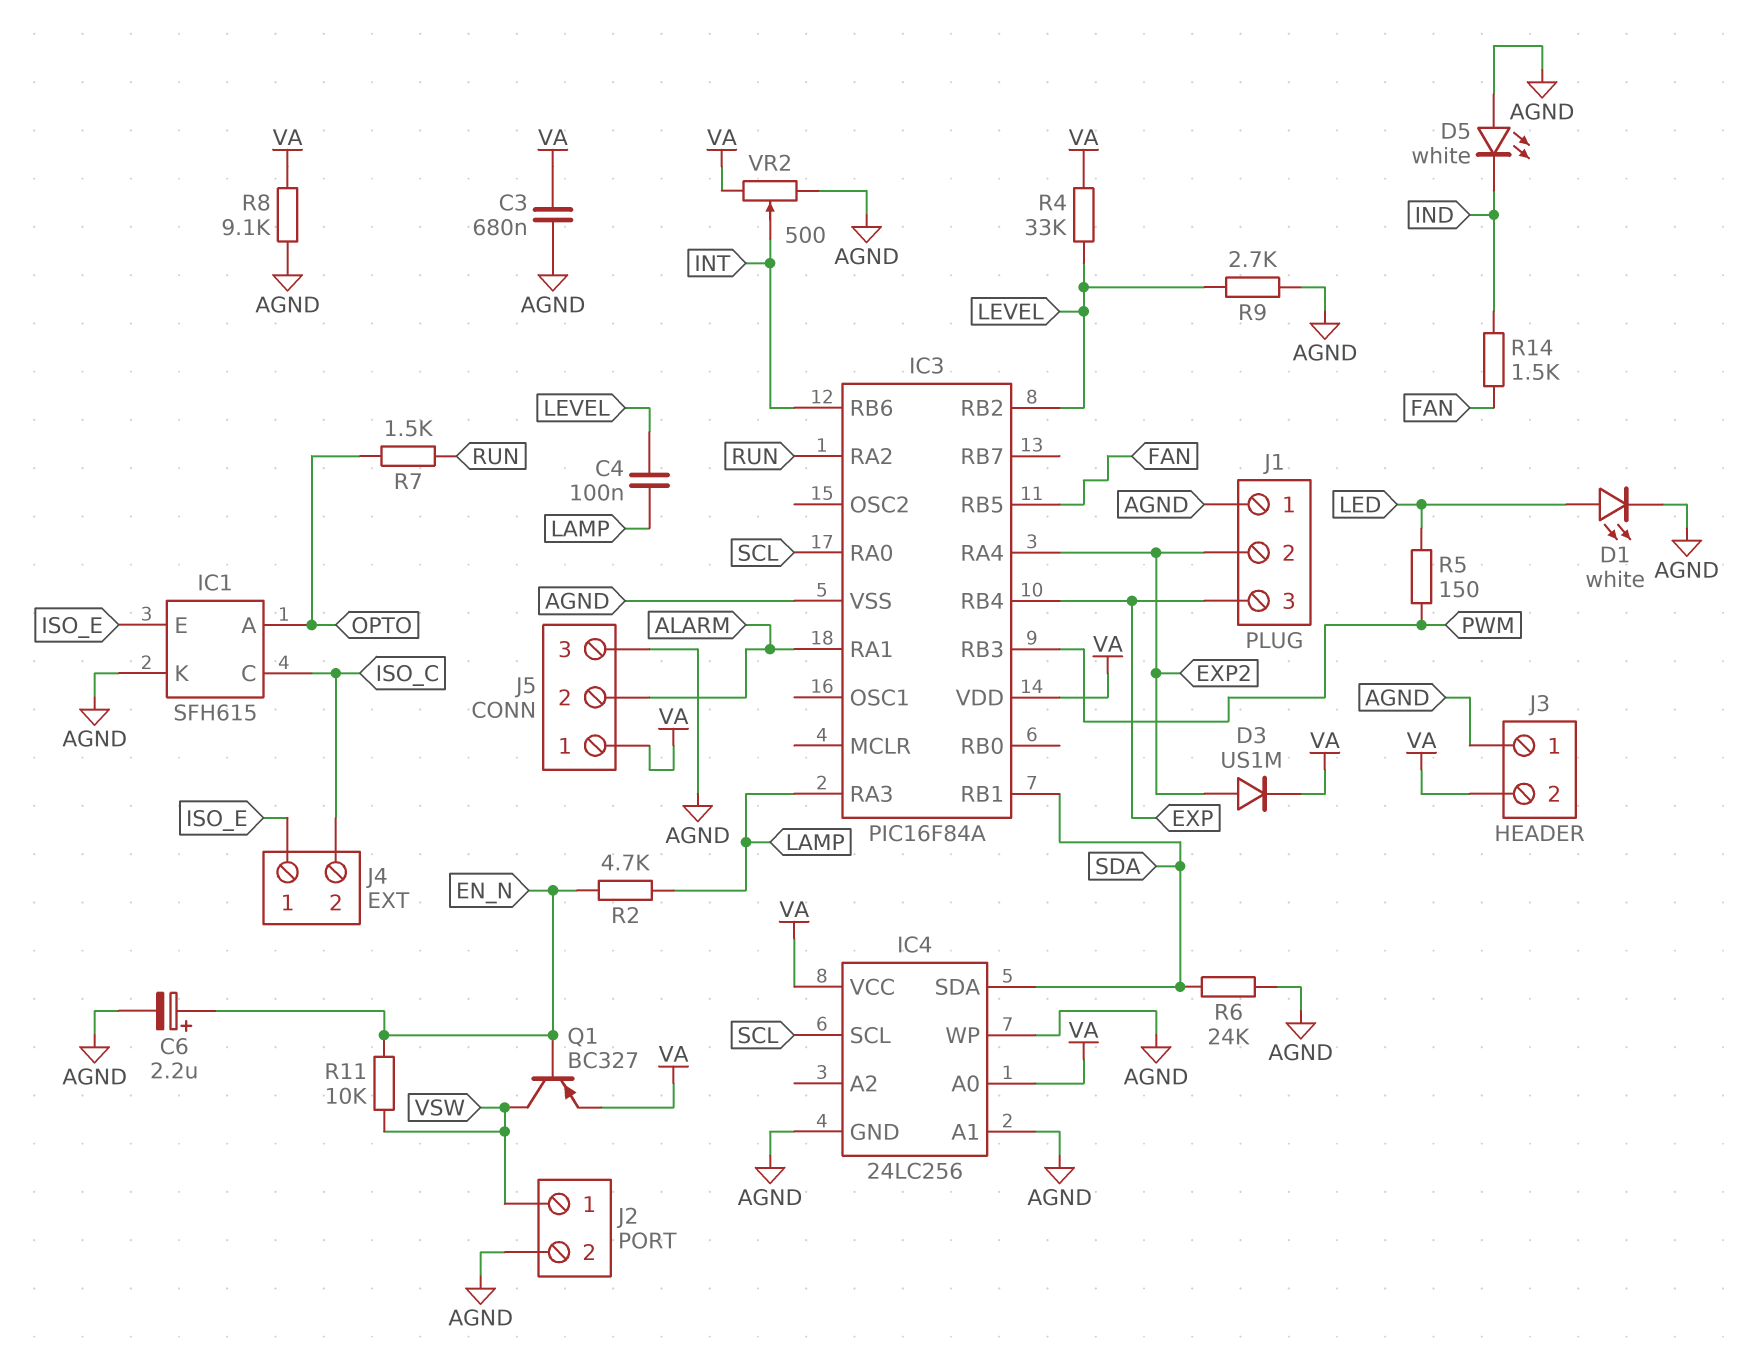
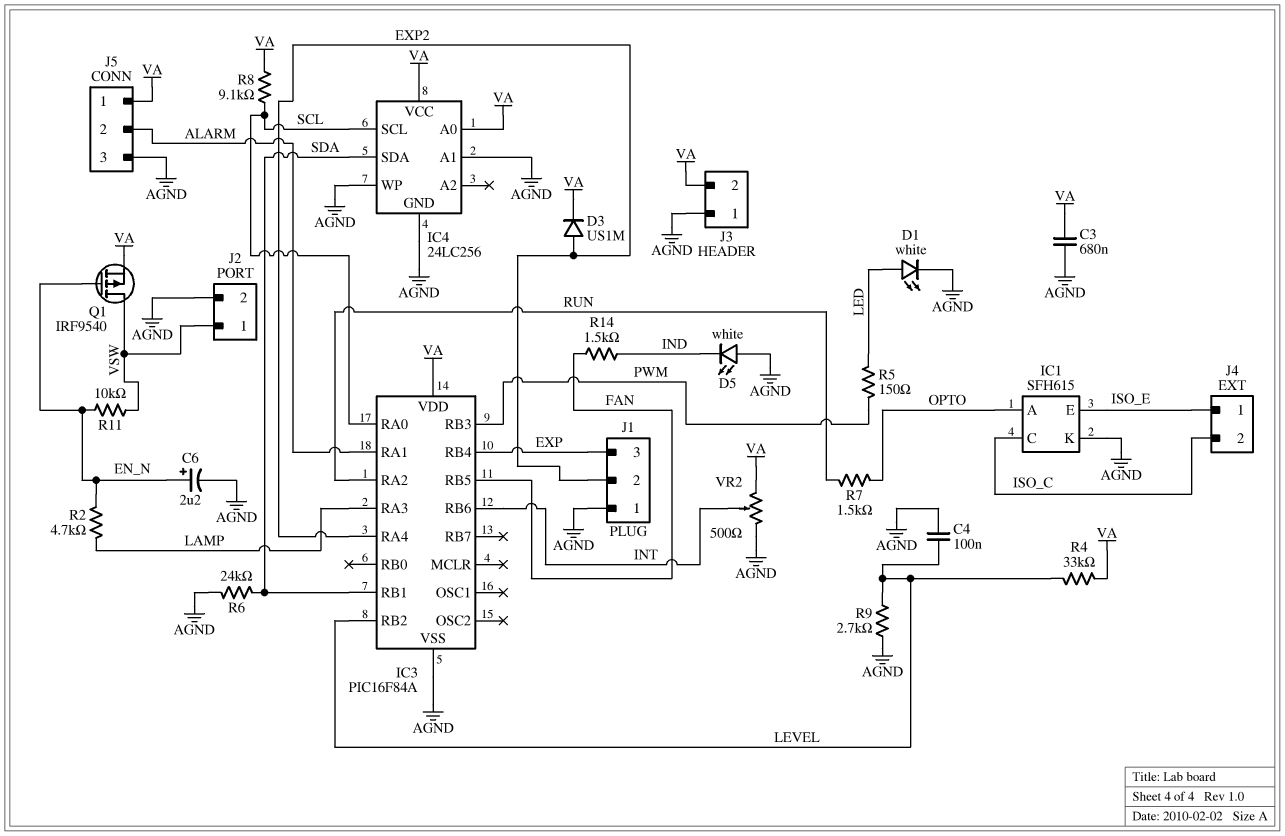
C4: 100nF (LAMP, LEVEL) -> 100nF (AGND, LEVEL)
Q1: PNP BC327 (B EN_N, C VSW, E VA) -> PMOS IRF9540 (G EN_N, D VSW, S VA)
R8: 9.1k (AGND, VA) -> 9.1k (SCL, VA)

